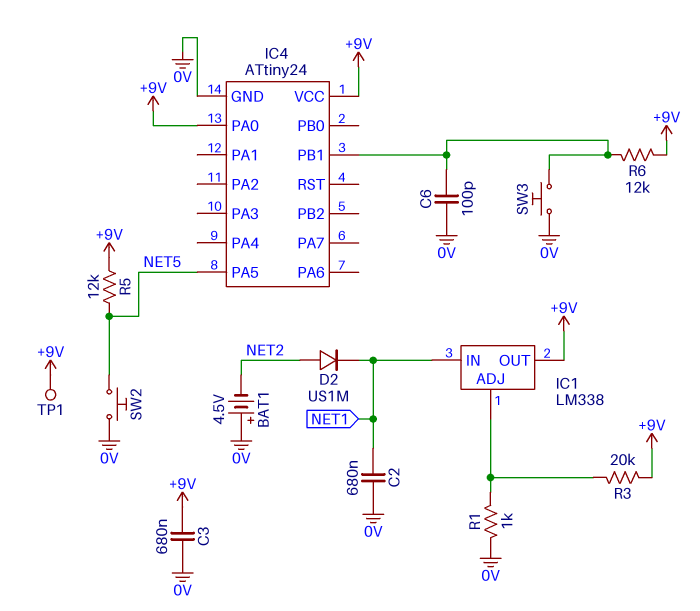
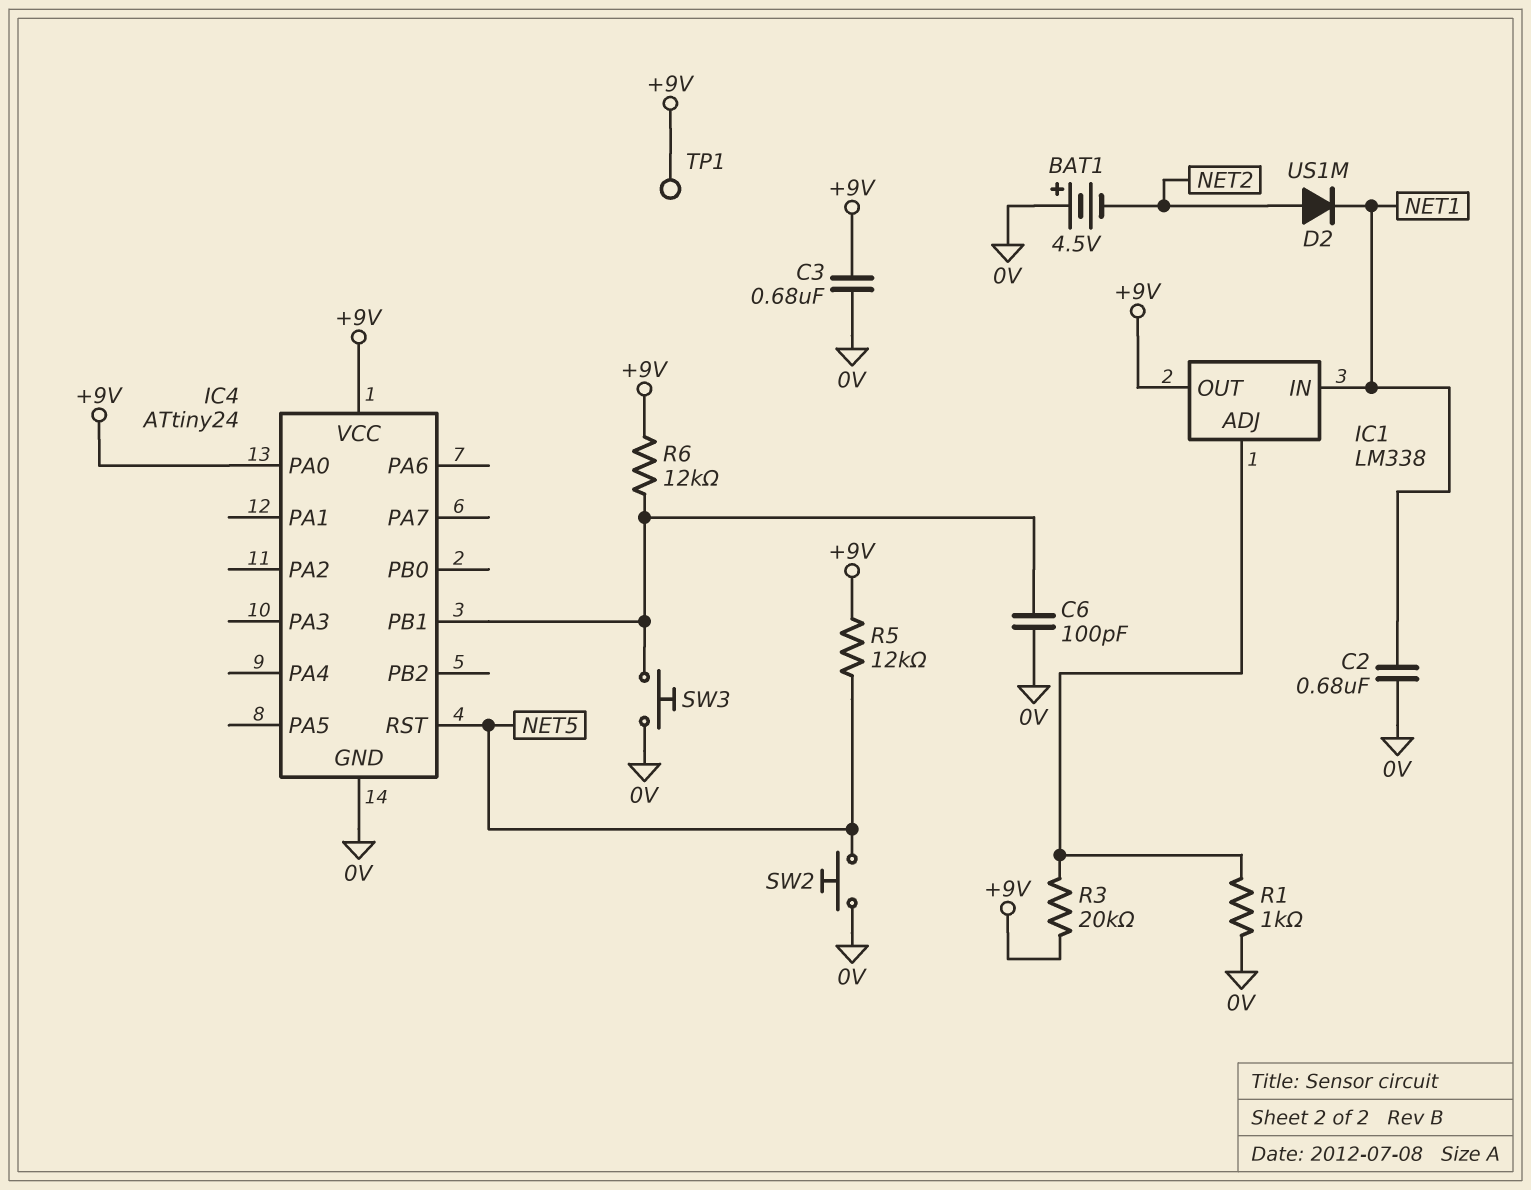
IC4 pin PA5: NET5 -> none
IC4 pin RST: none -> NET5

